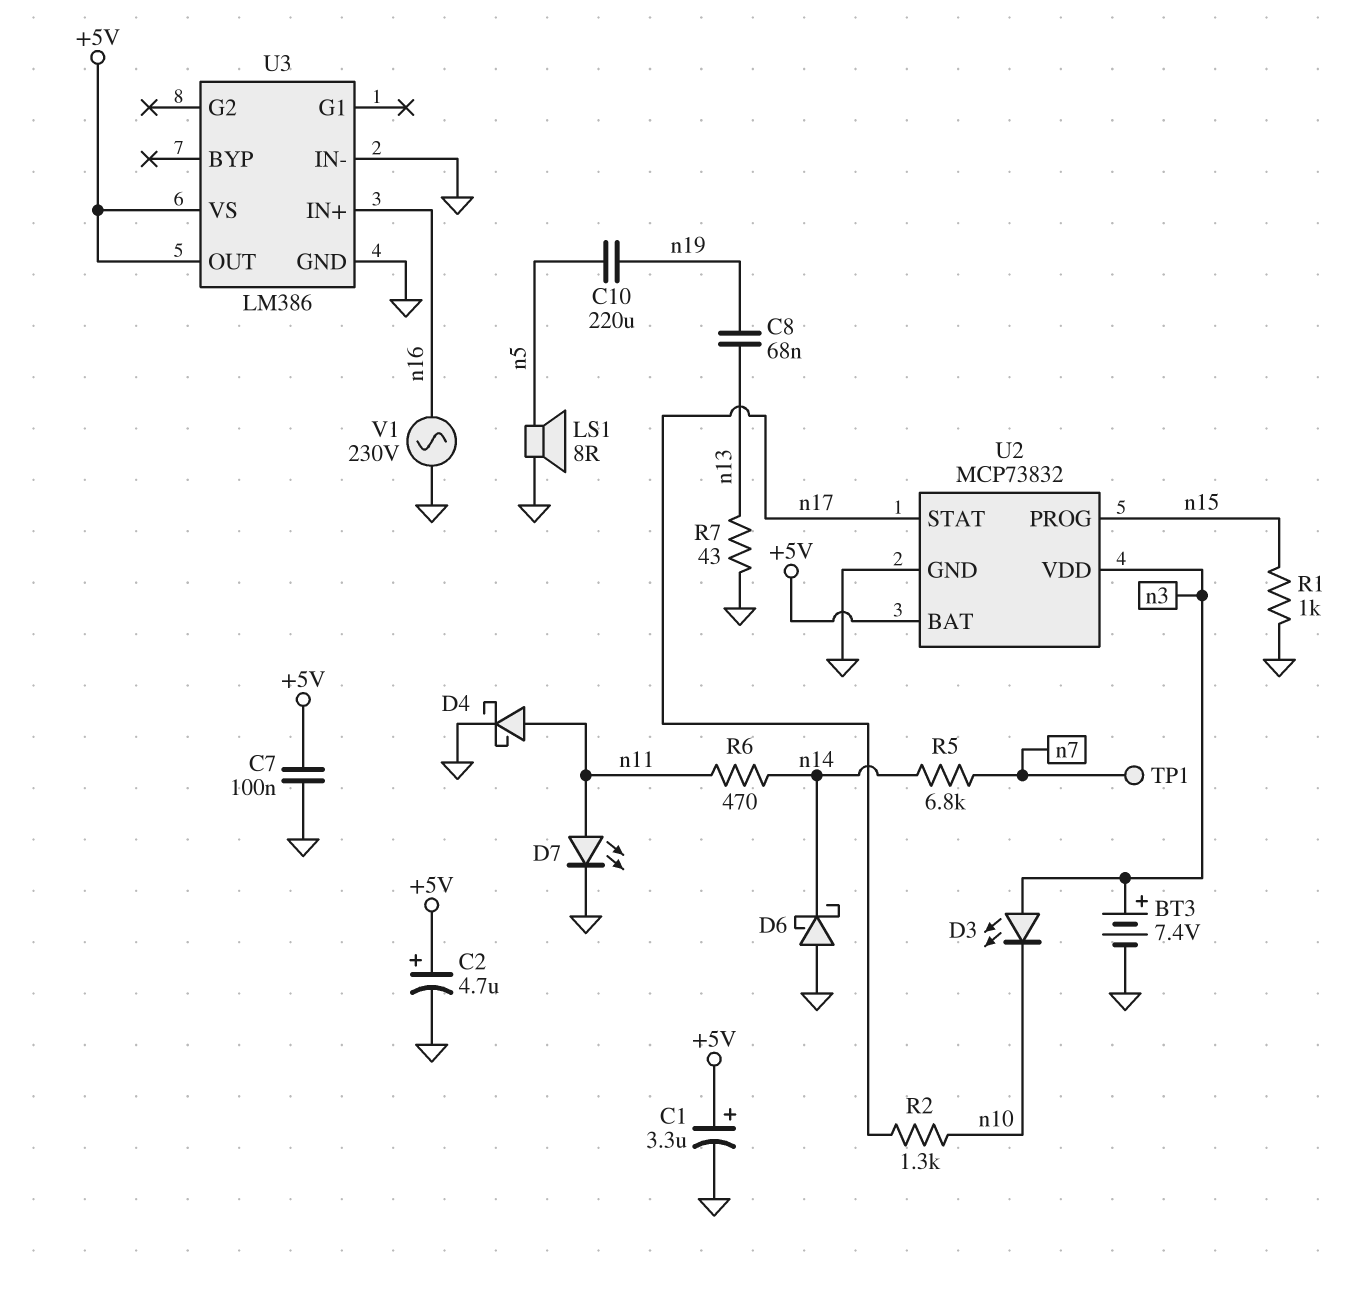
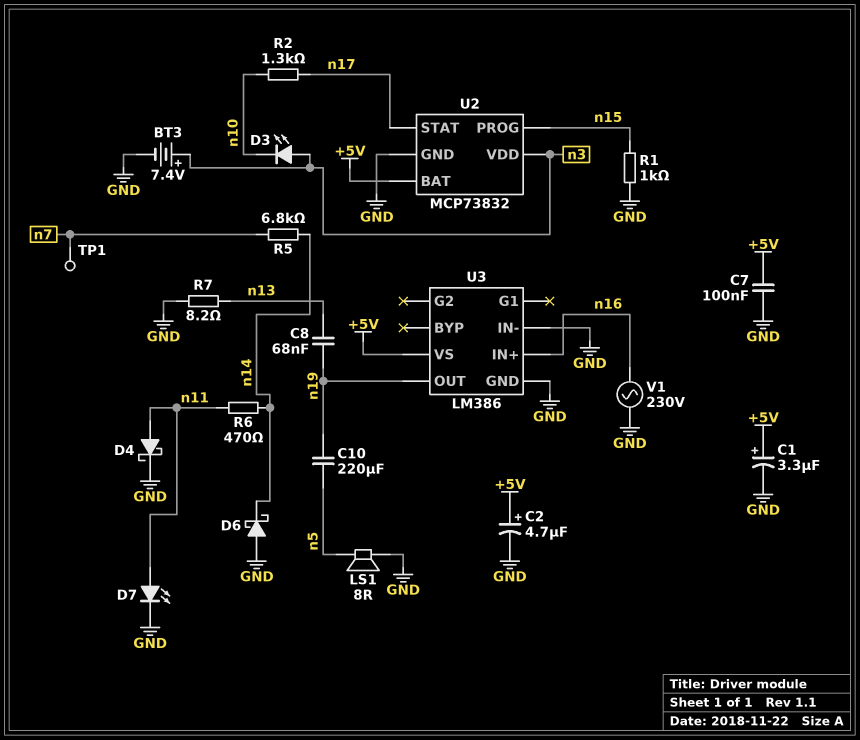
R7: 43 (GND, n13) -> 8.2 (GND, n13)
U3 pin OUT: +5V -> n19

